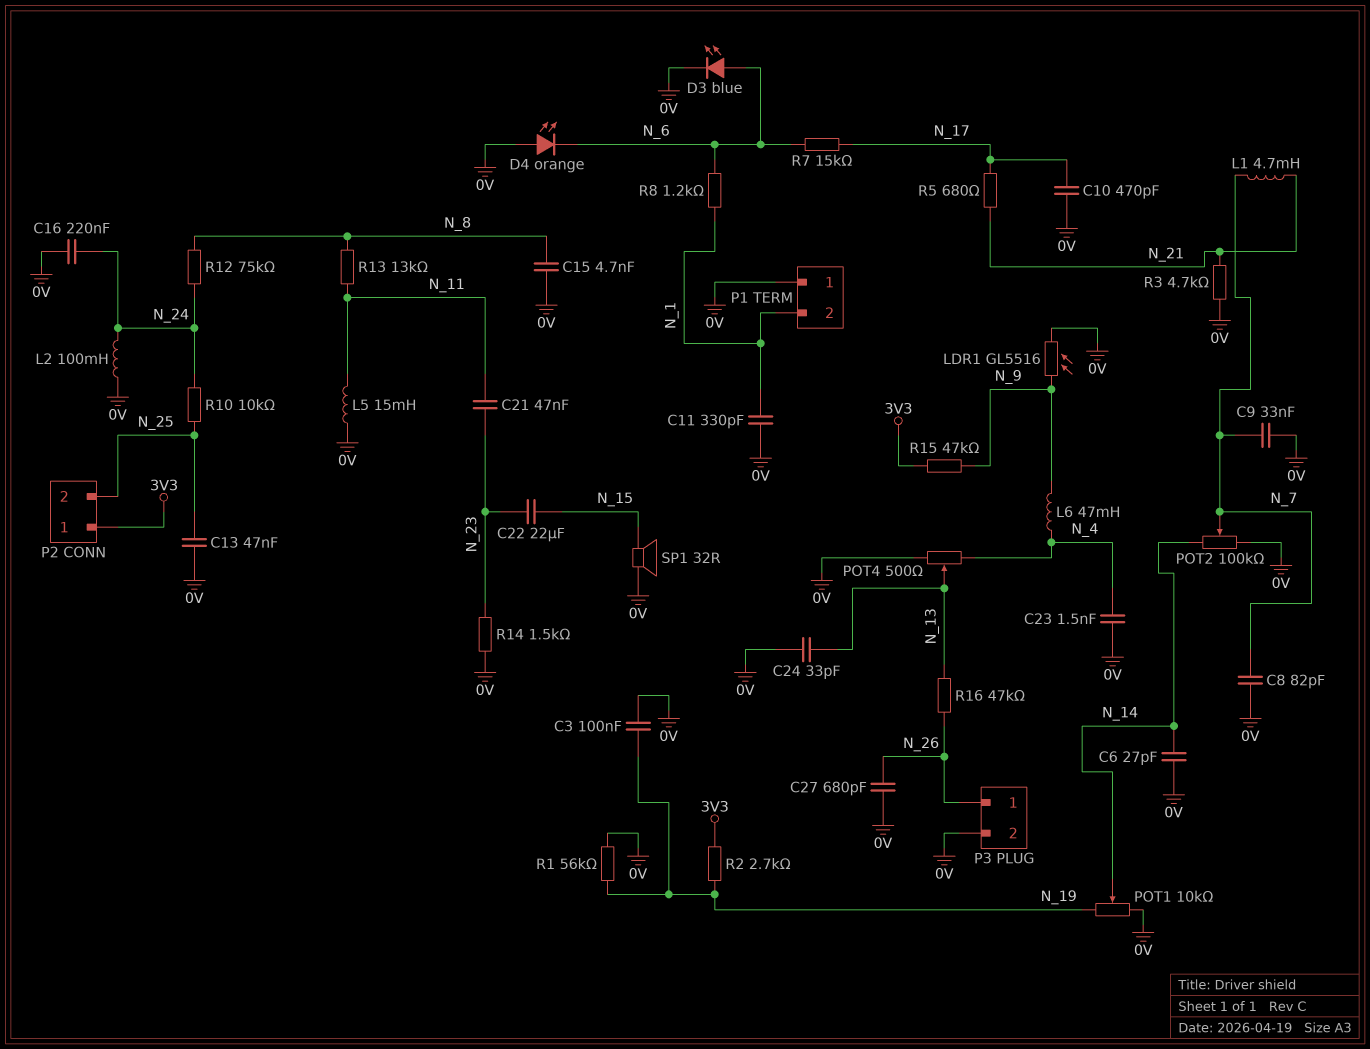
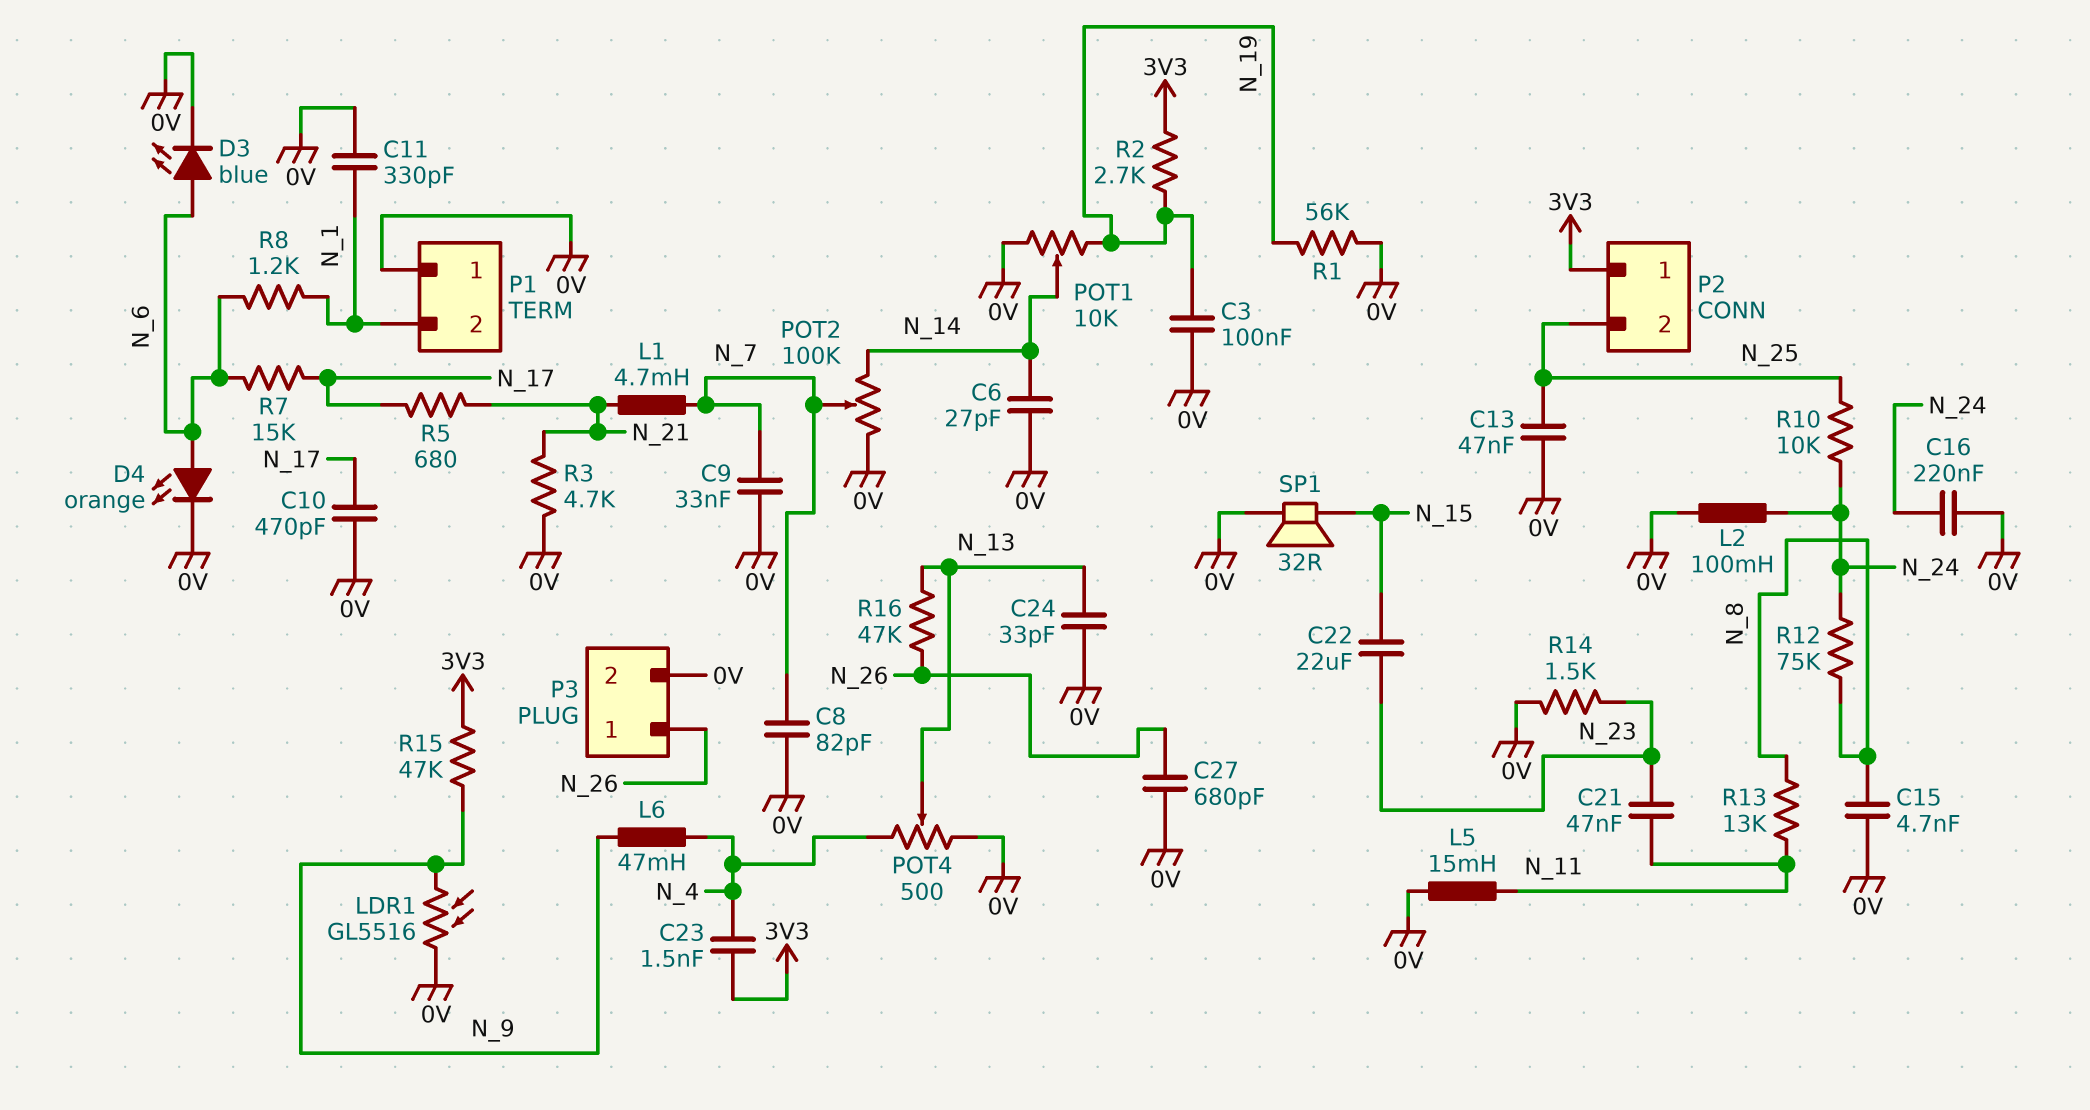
C23: 1.5nF (0V, N_4) -> 1.5nF (3V3, N_4)
D4: LED orange (A 0V, K N_6) -> LED orange (A N_6, K 0V)

